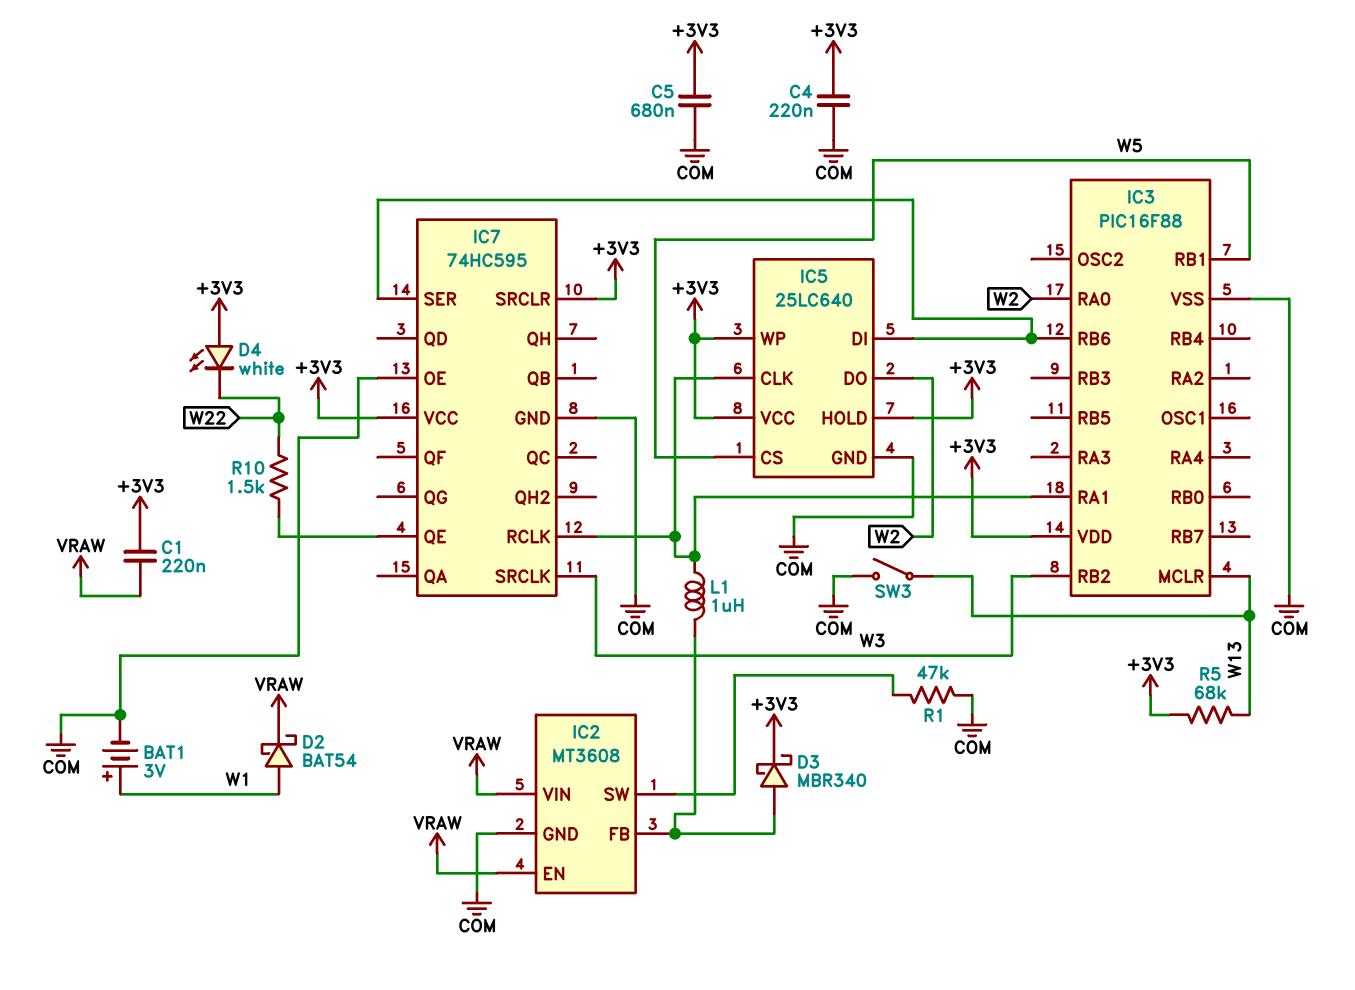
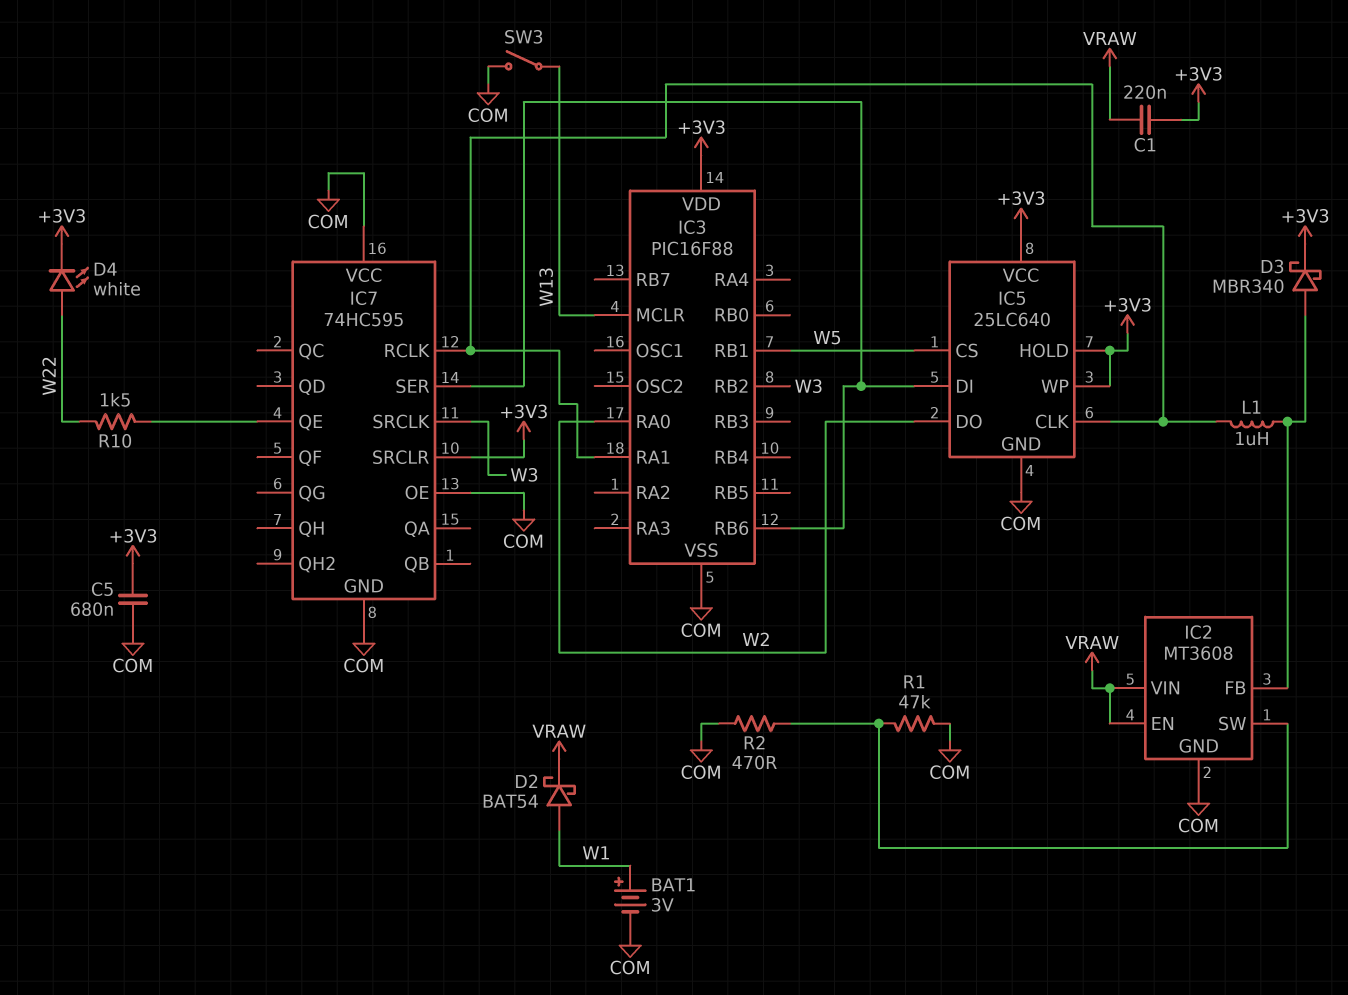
C4: 220nF (+3V3, COM) -> none
D4: LED white (A +3V3, K W22) -> LED white (A W22, K +3V3)
IC7 pin VCC: +3V3 -> COM
R2: none -> 470 (COM, IC2/SW)
R5: 68k (+3V3, W13) -> none

